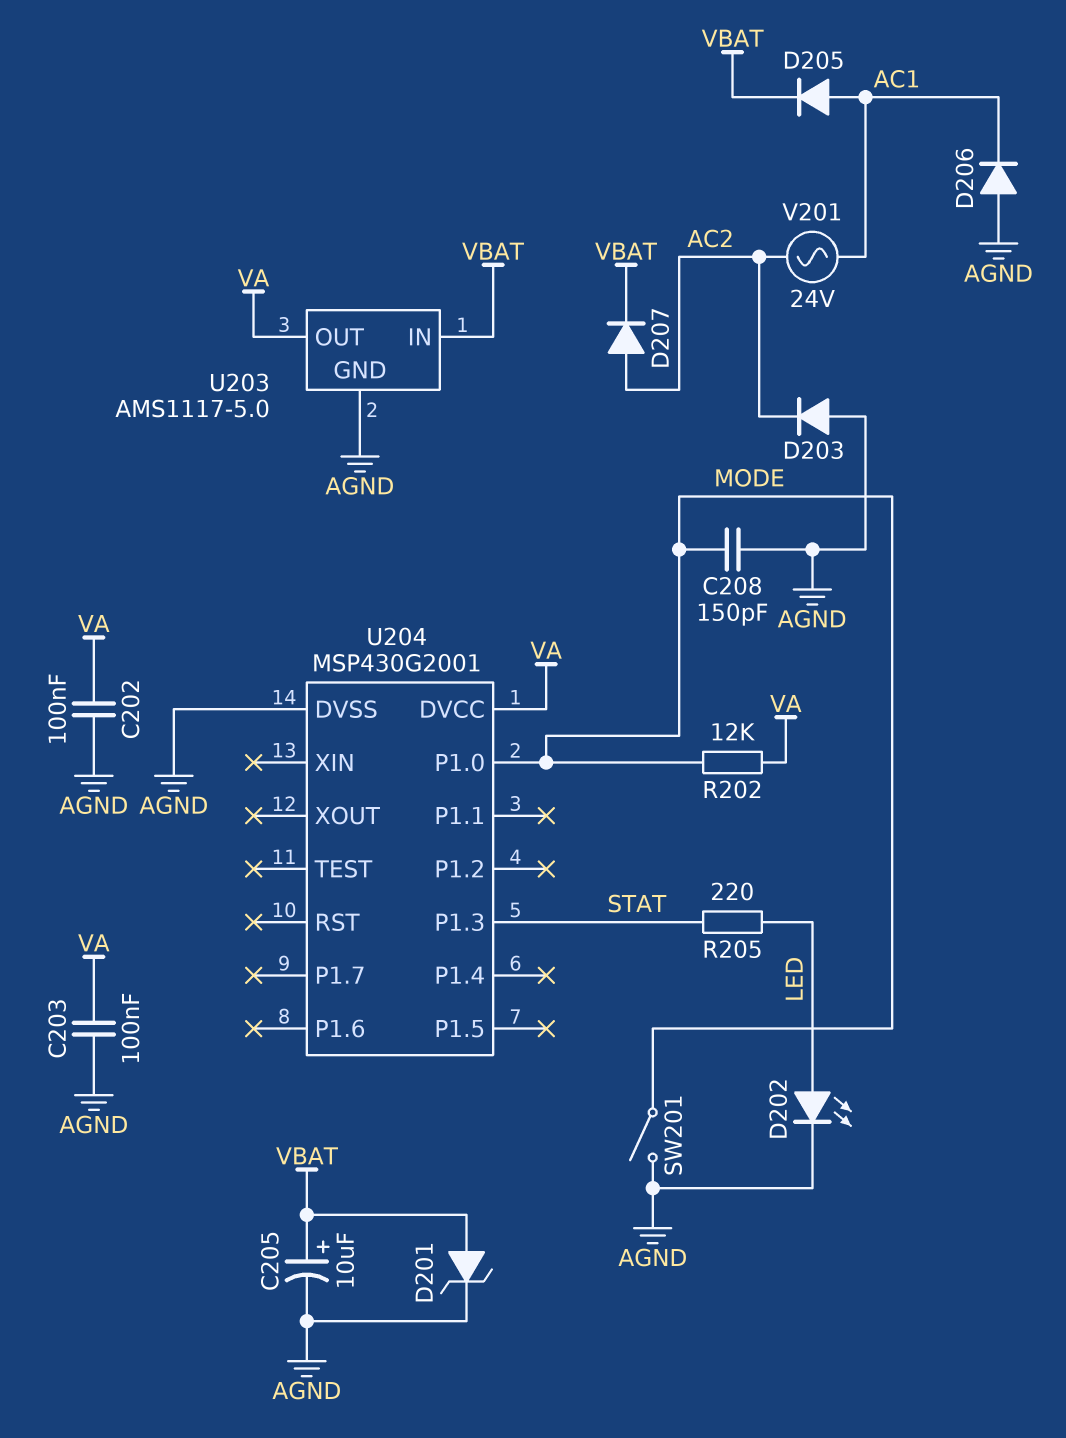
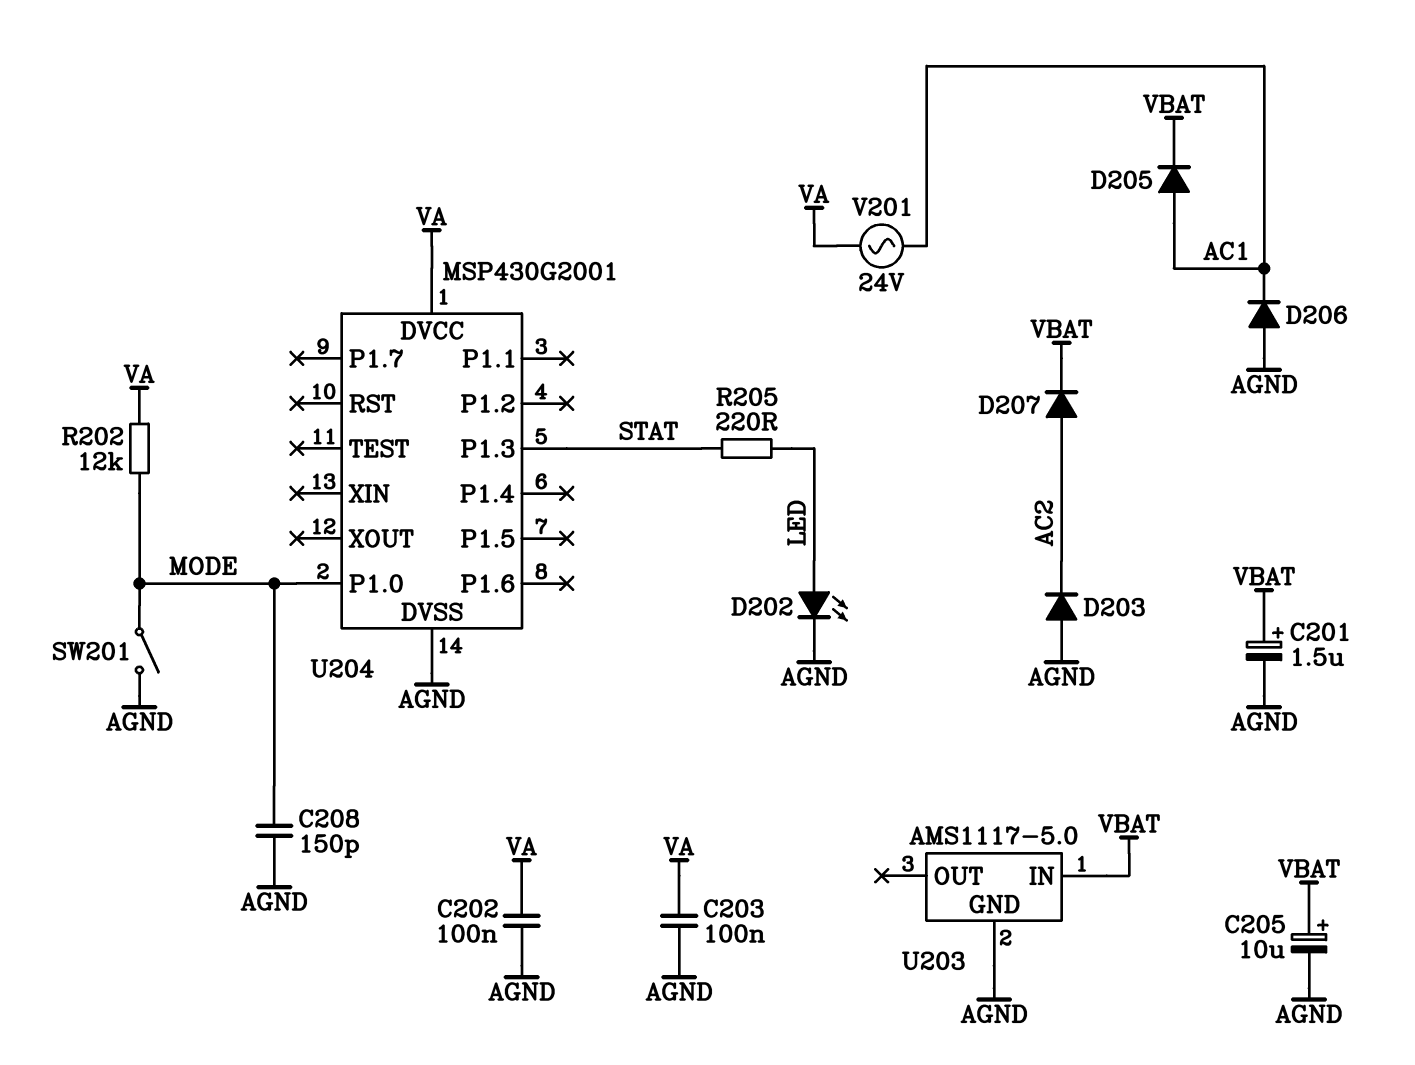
C201: none -> 1.5uF (plus VBAT, minus AGND)
D201: zener (A VBAT, K AGND) -> none
U203 pin OUT: VA -> none
V201: AC 24V (AC1, AC2) -> AC 24V (AC1, VA)

